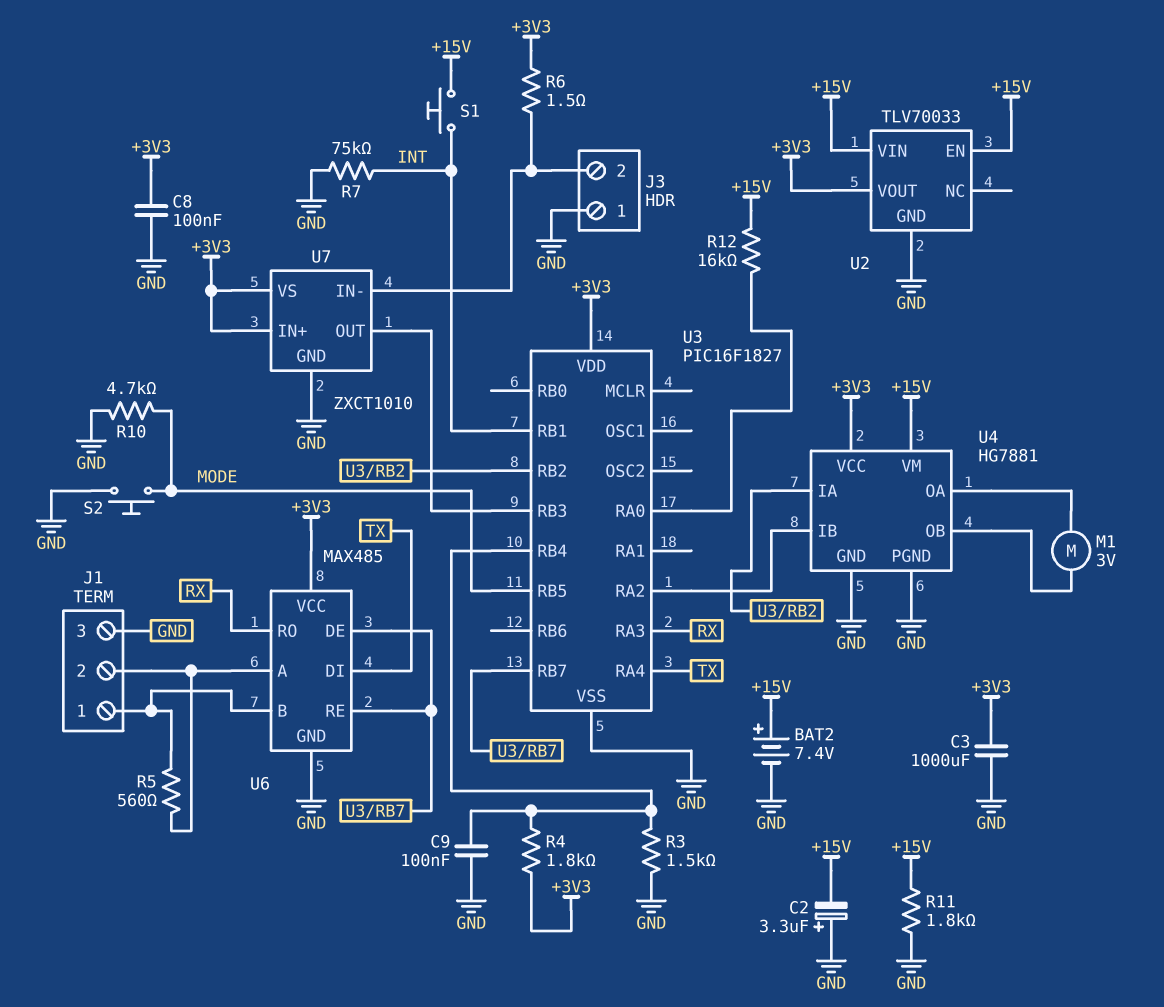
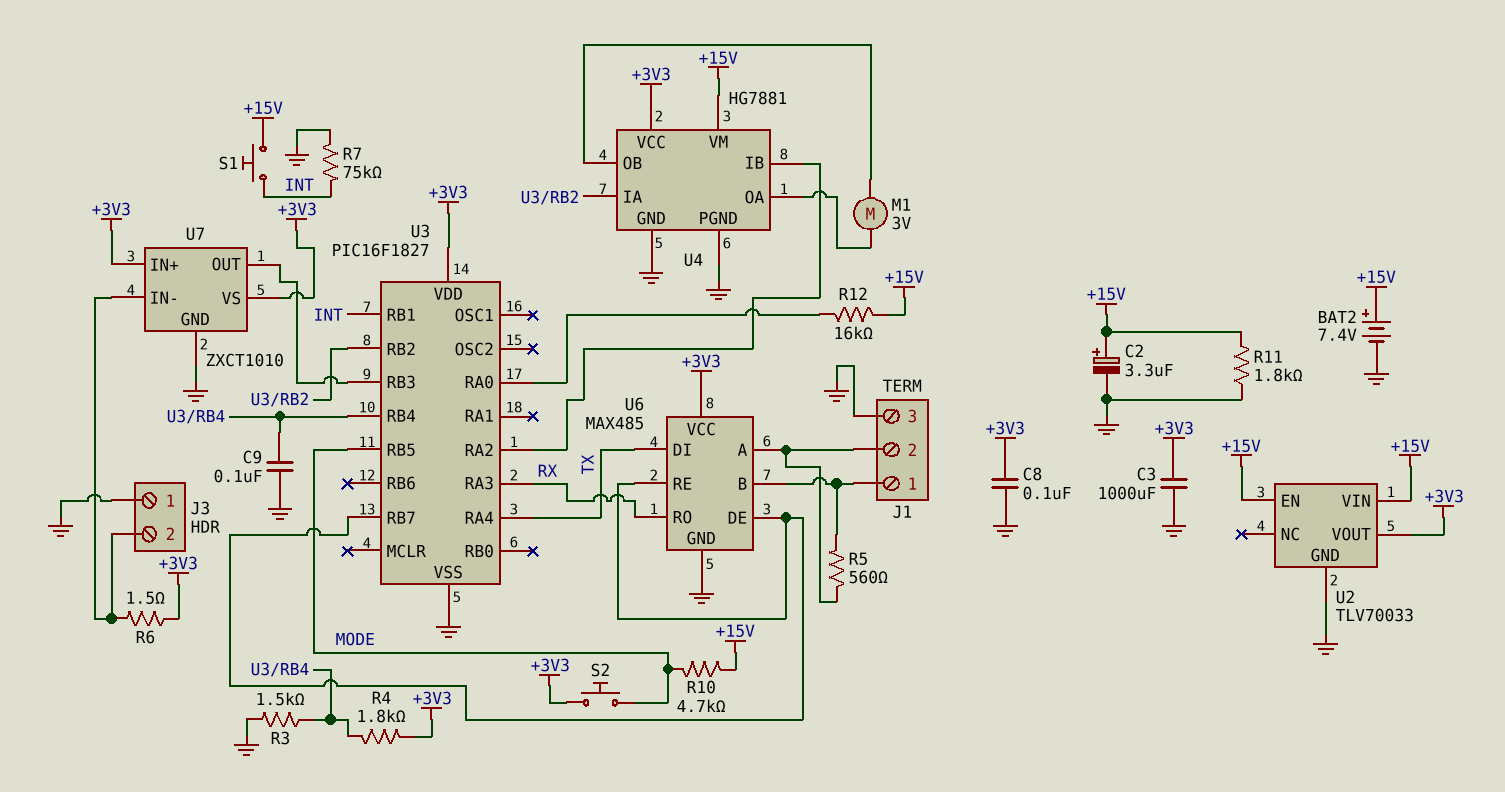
C2: 3.3uF (plus GND, minus +15V) -> 3.3uF (plus +15V, minus GND)
R10: 4.7k (GND, MODE) -> 4.7k (+15V, MODE)
S2: button (GND, MODE) -> button (+3V3, MODE)

